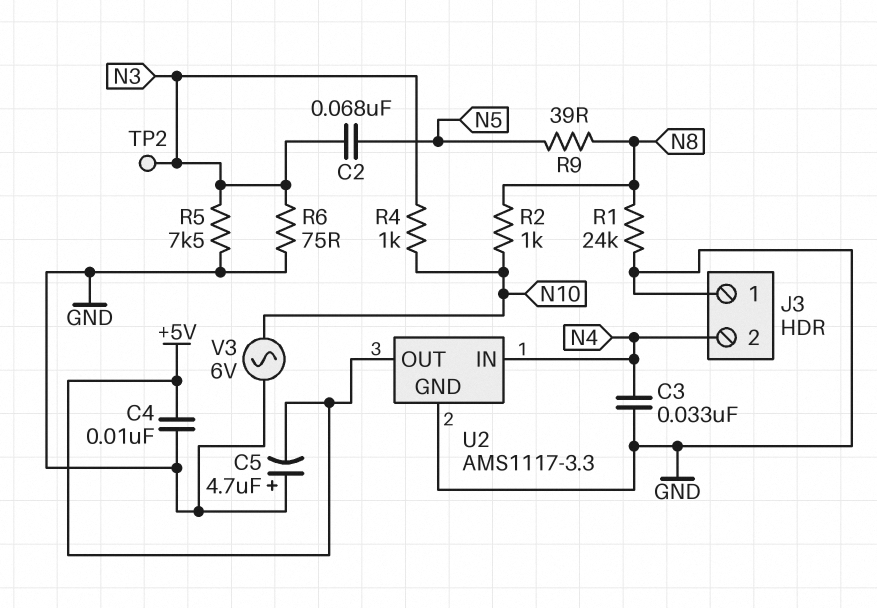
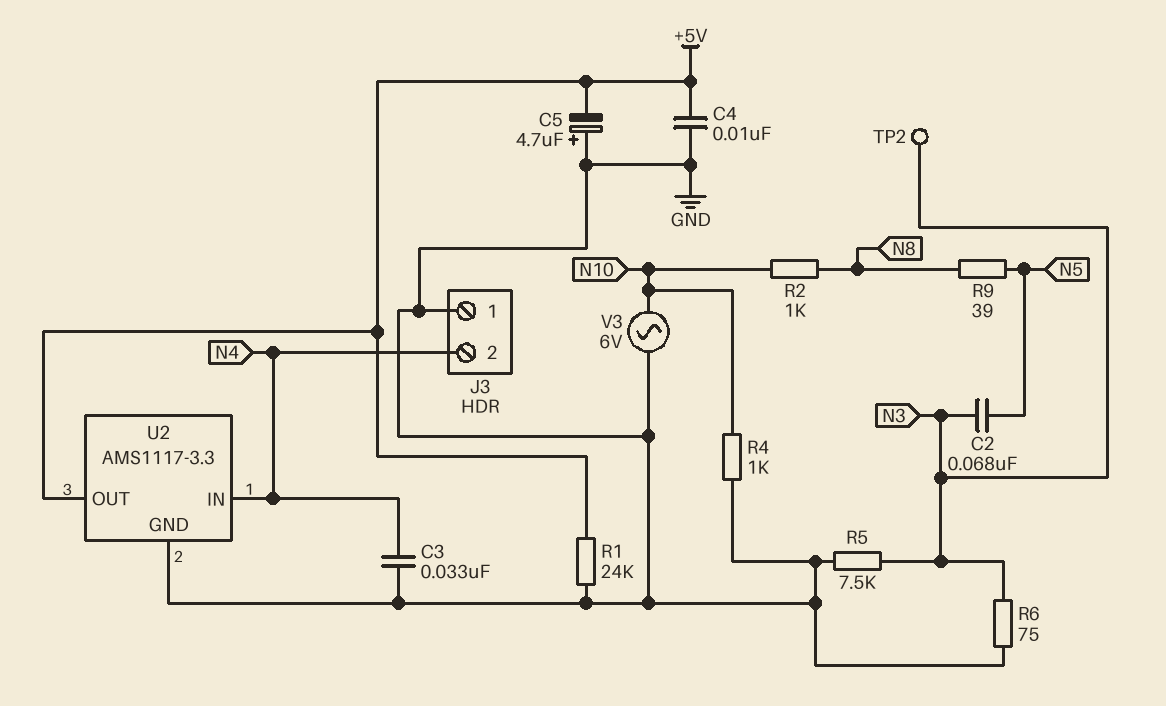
R1: 24k (GND, N8) -> 24k (+5V, GND)
R4: 1k (N3, N10) -> 1k (GND, N10)

